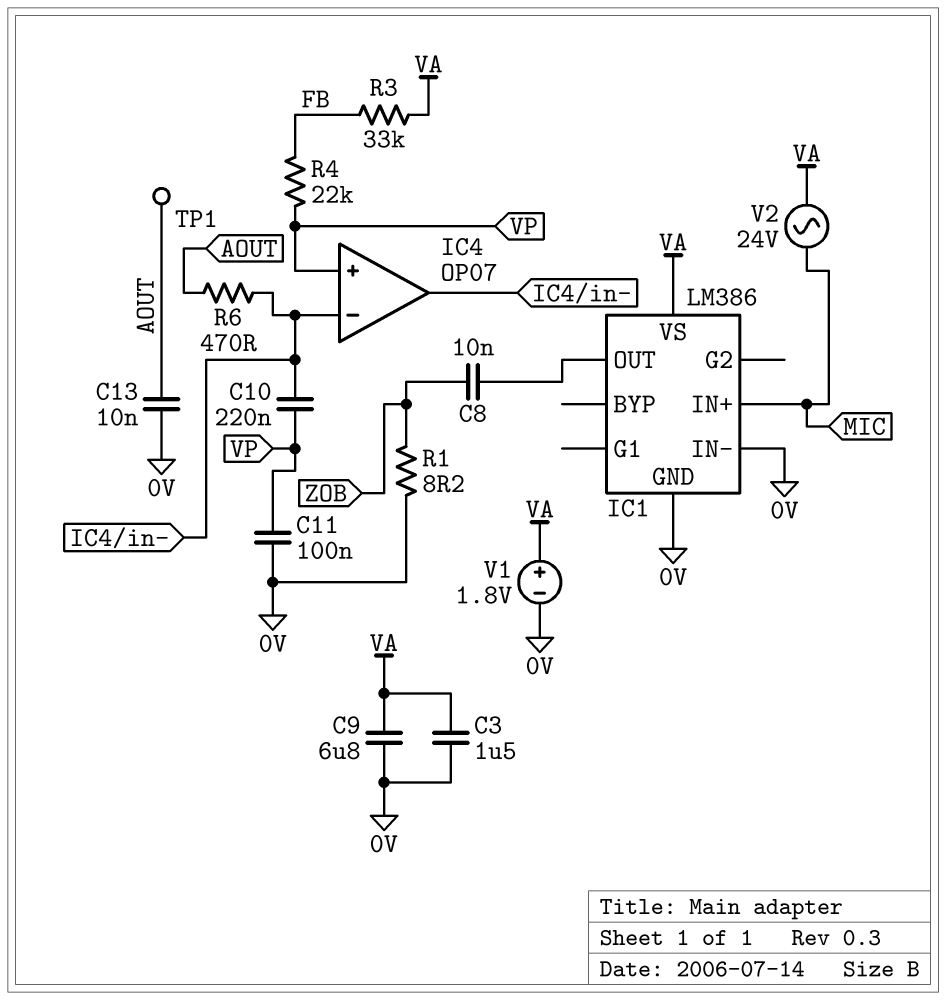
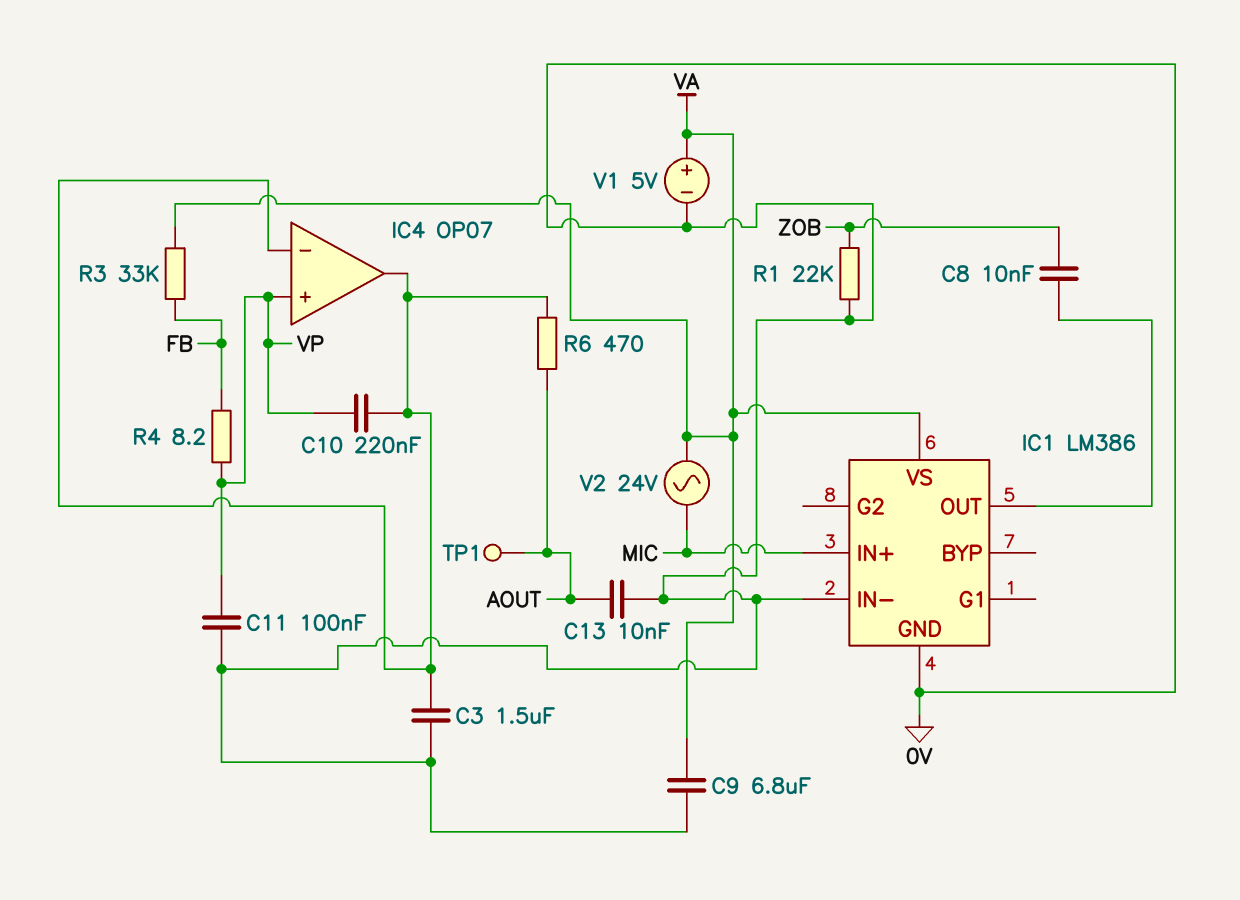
C3: 1.5uF (0V, VA) -> 1.5uF (0V, IC4/in-)
R1: 8.2 (0V, ZOB) -> 22k (0V, ZOB)
R4: 22k (FB, VP) -> 8.2 (FB, VP)
V1: 1.8V (plus VA, minus 0V) -> 5V (plus VA, minus 0V)

